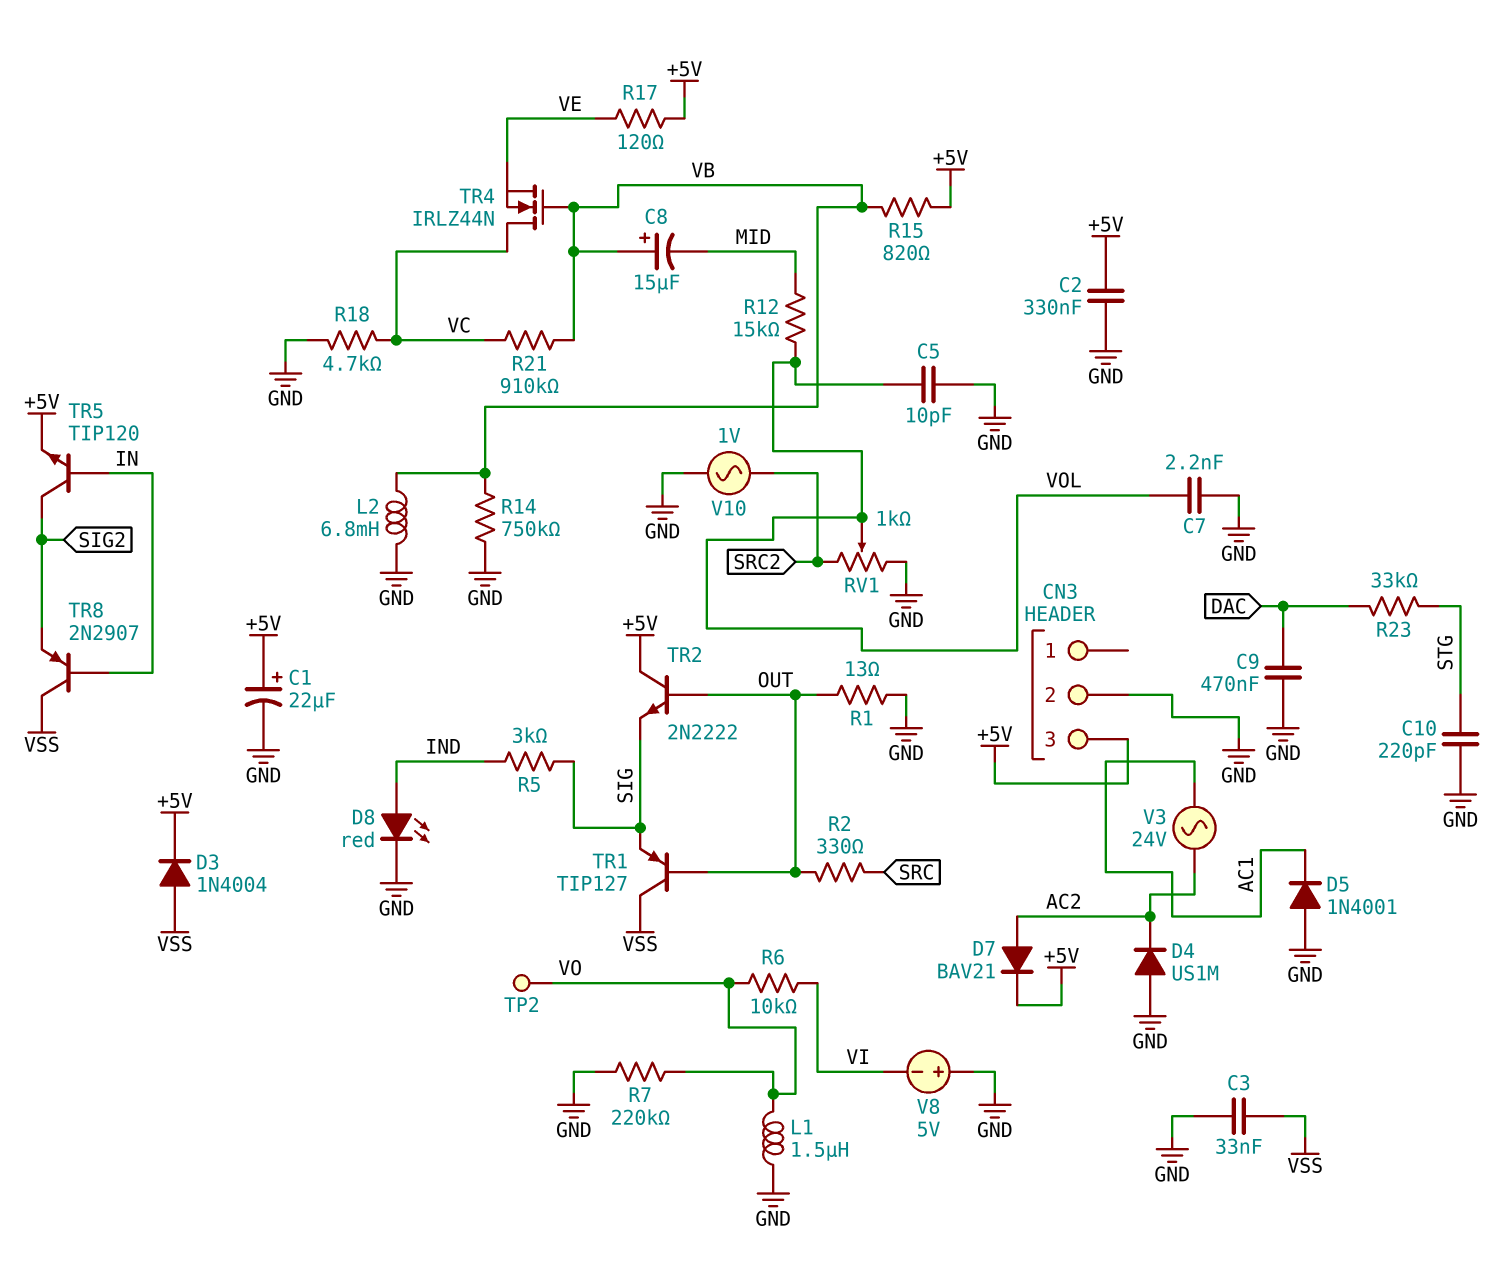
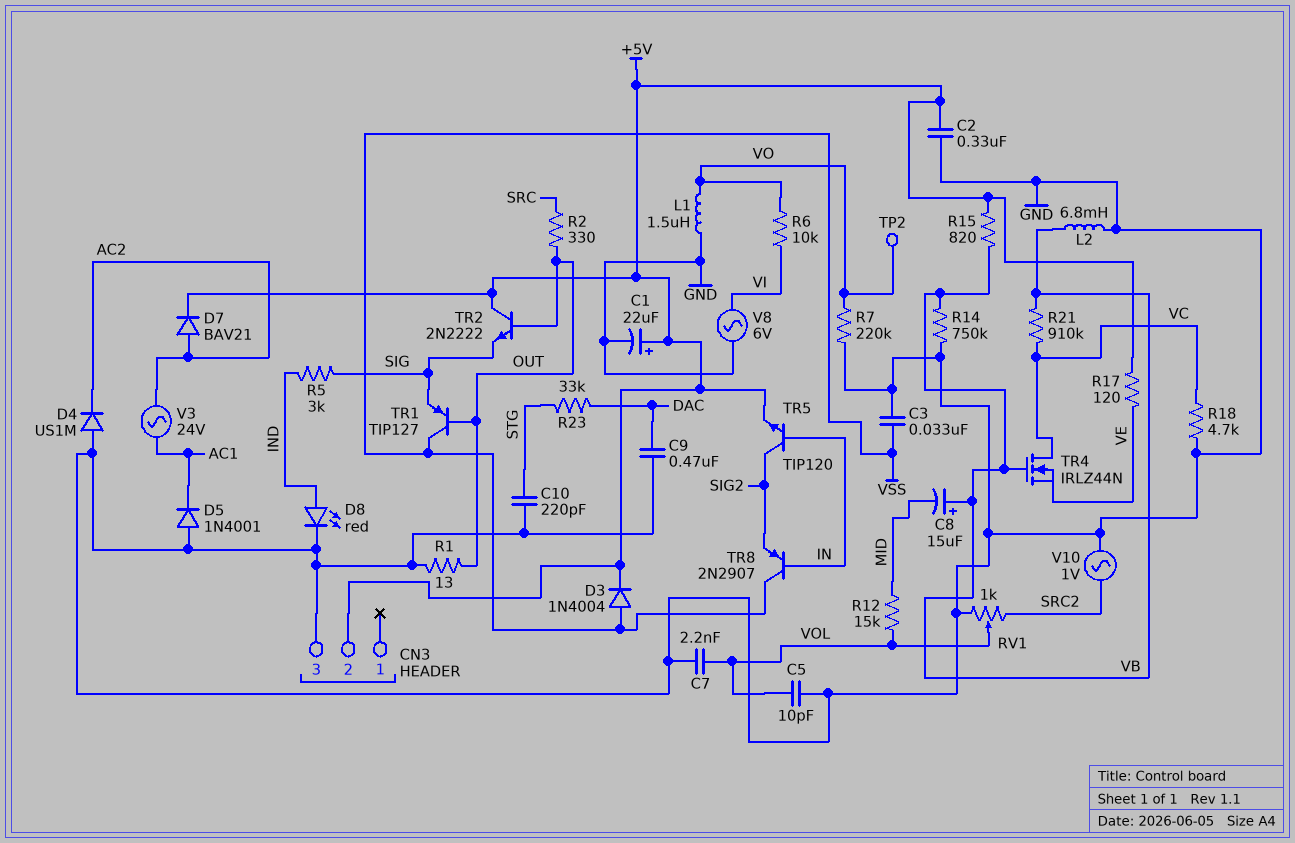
CN3 pin 2: GND -> +5V
CN3 pin 3: +5V -> GND
V8: 5V (plus GND, minus VI) -> AC 6V (GND, VI)

